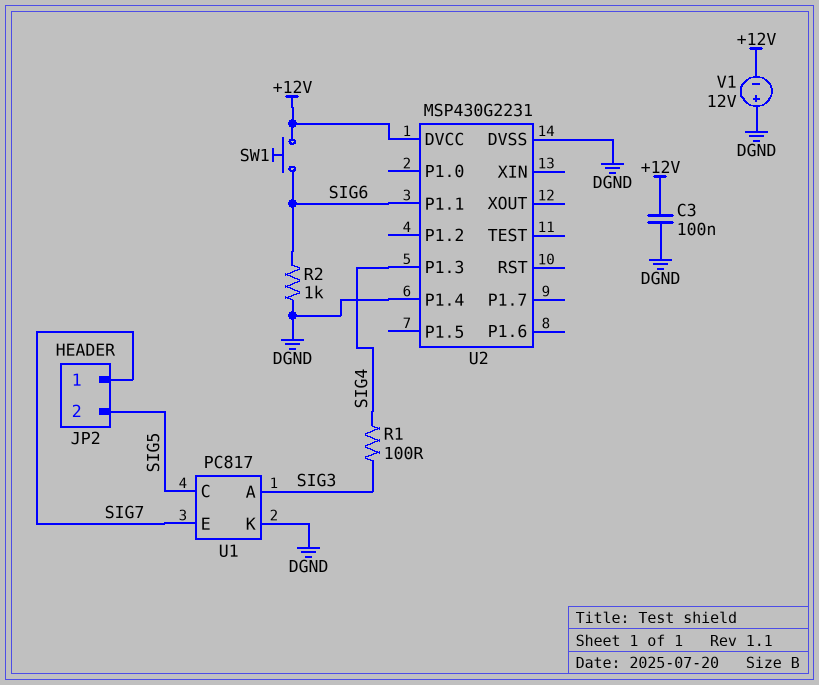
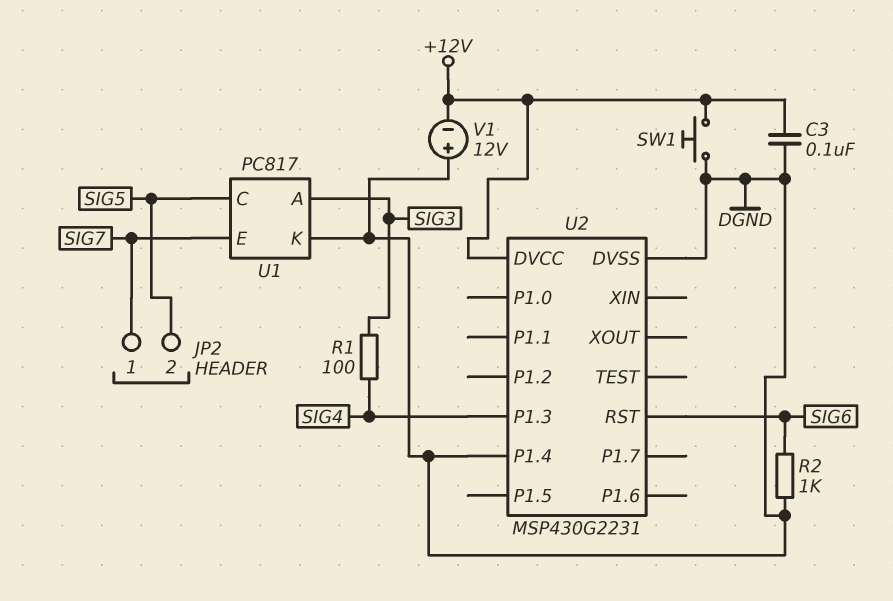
SW1: button (+12V, SIG6) -> button (+12V, DGND)
U2 pin P1.1: SIG6 -> none
U2 pin RST: none -> SIG6

